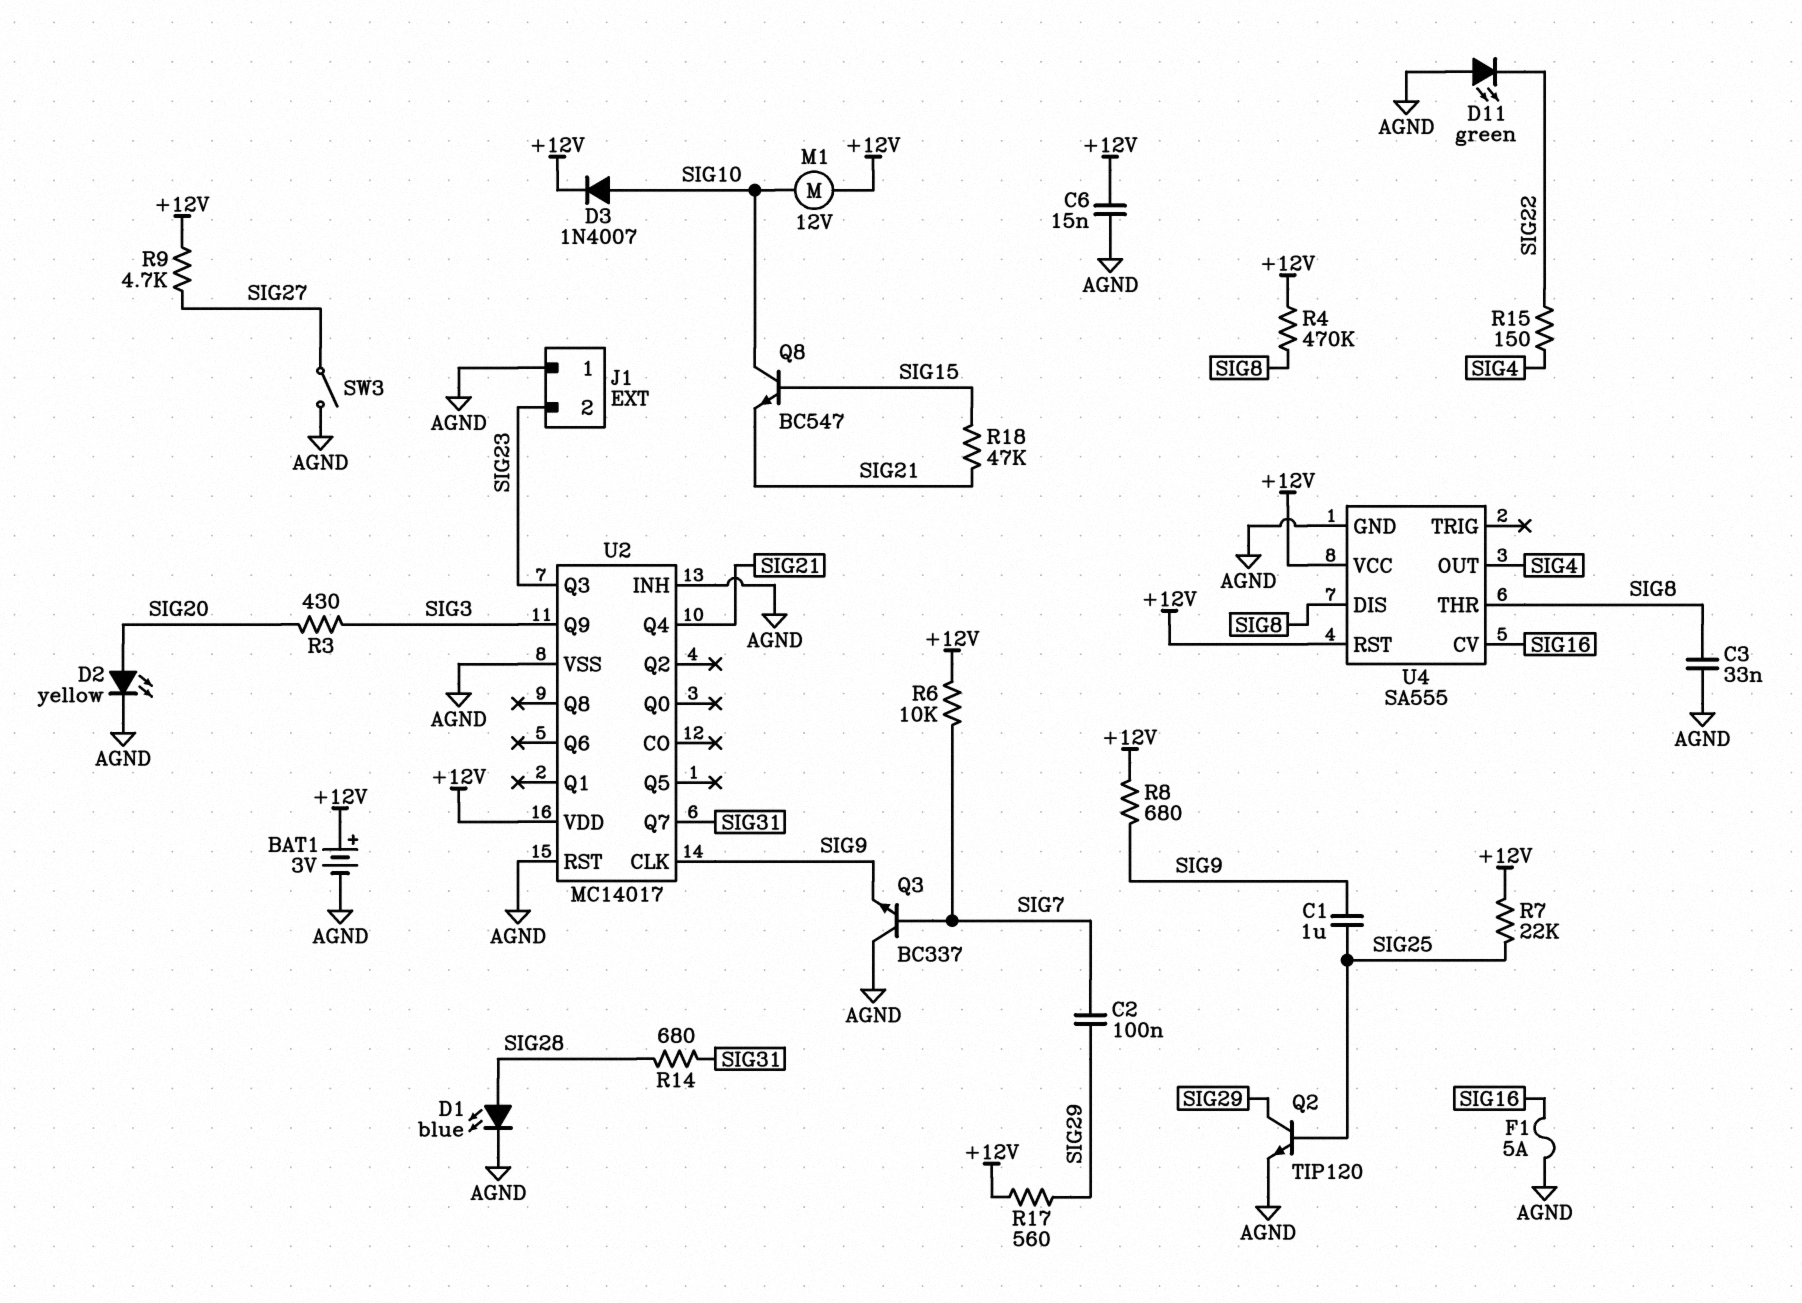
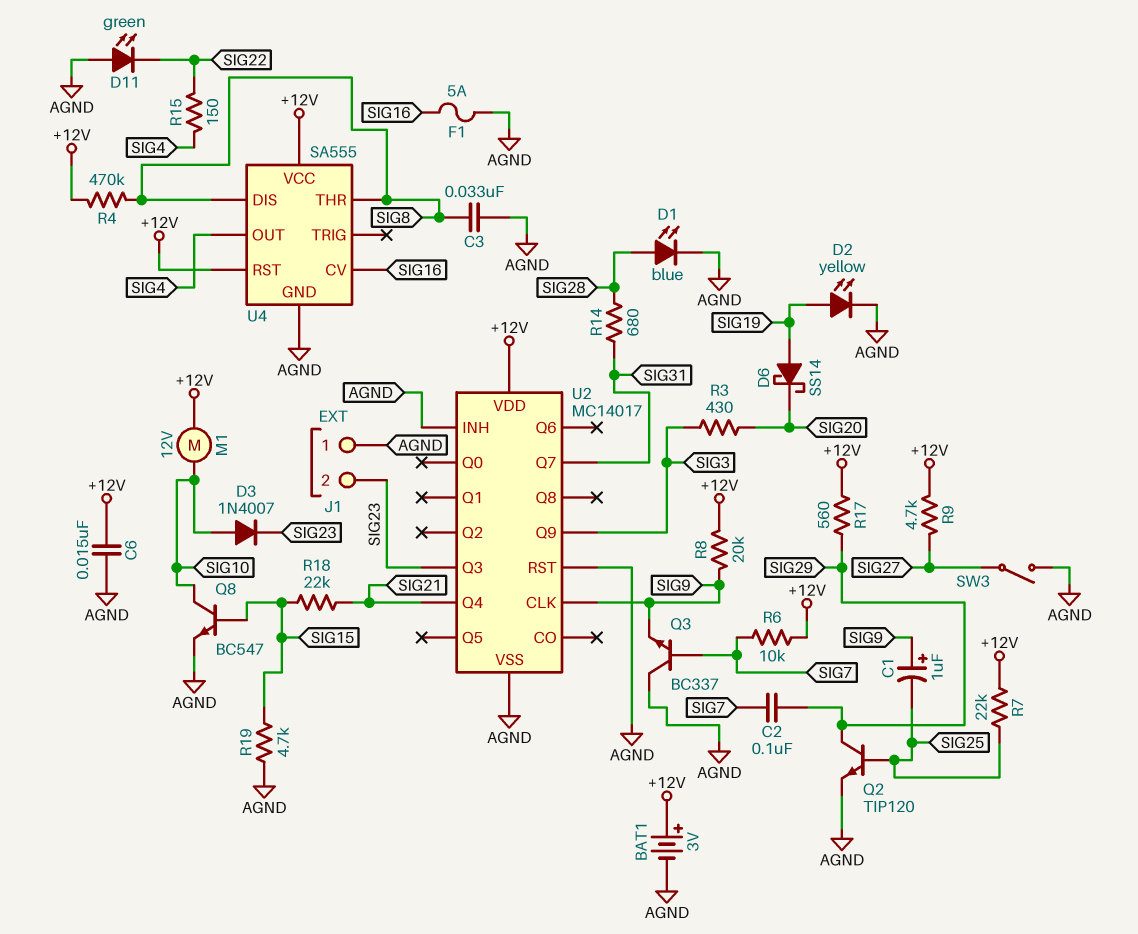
C1: 1uF (SIG9, SIG25) -> 1uF (plus SIG9, minus SIG25)
D2: LED yellow (A SIG20, K AGND) -> LED yellow (A SIG19, K AGND)
D3: diode 1N4007 (A SIG10, K +12V) -> diode 1N4007 (A SIG10, K SIG23)
D6: none -> schottky SS14 (A SIG19, K SIG20)
Q8: NPN BC547 (B SIG15, C SIG10, E SIG21) -> NPN BC547 (B SIG15, C SIG10, E AGND)
R8: 680 (+12V, SIG9) -> 20k (+12V, SIG9)
R18: 47k (SIG15, SIG21) -> 22k (SIG15, SIG21)
R19: none -> 4.7k (AGND, SIG15)

